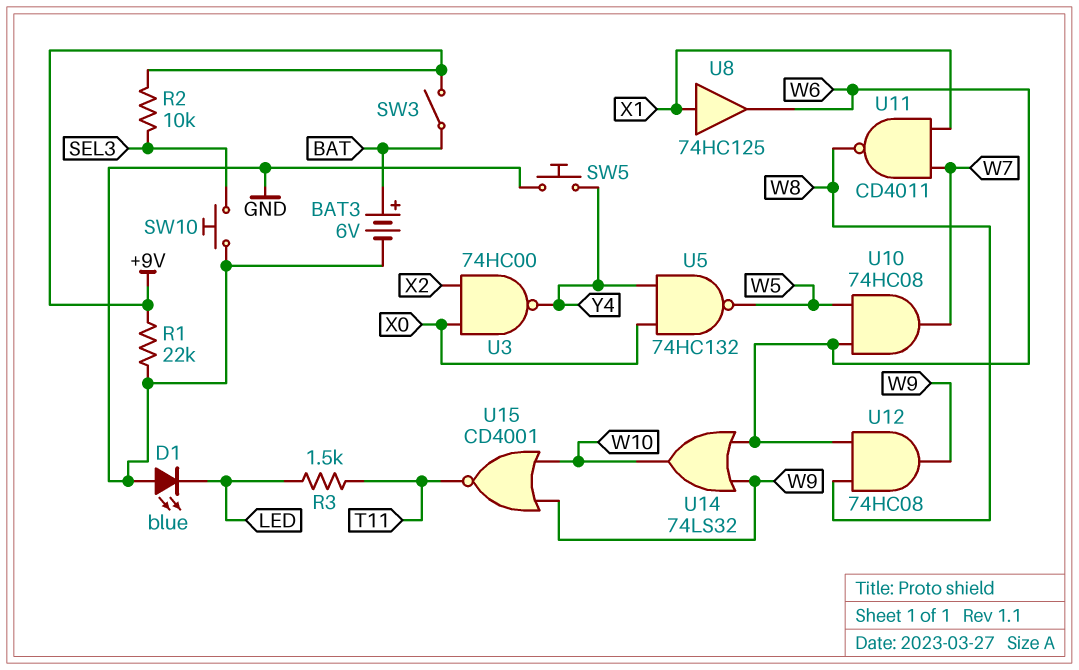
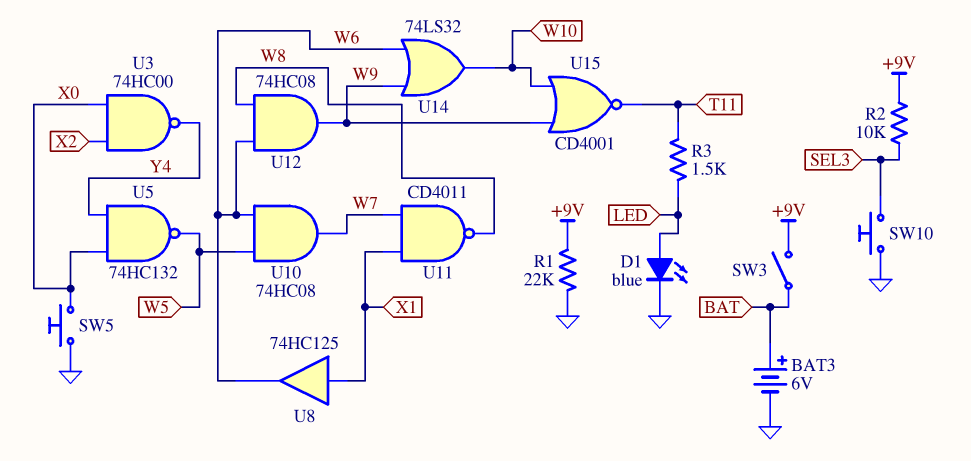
D1: LED blue (A GND, K LED) -> LED blue (A LED, K GND)
SW5: button (GND, Y4) -> button (GND, X0)

